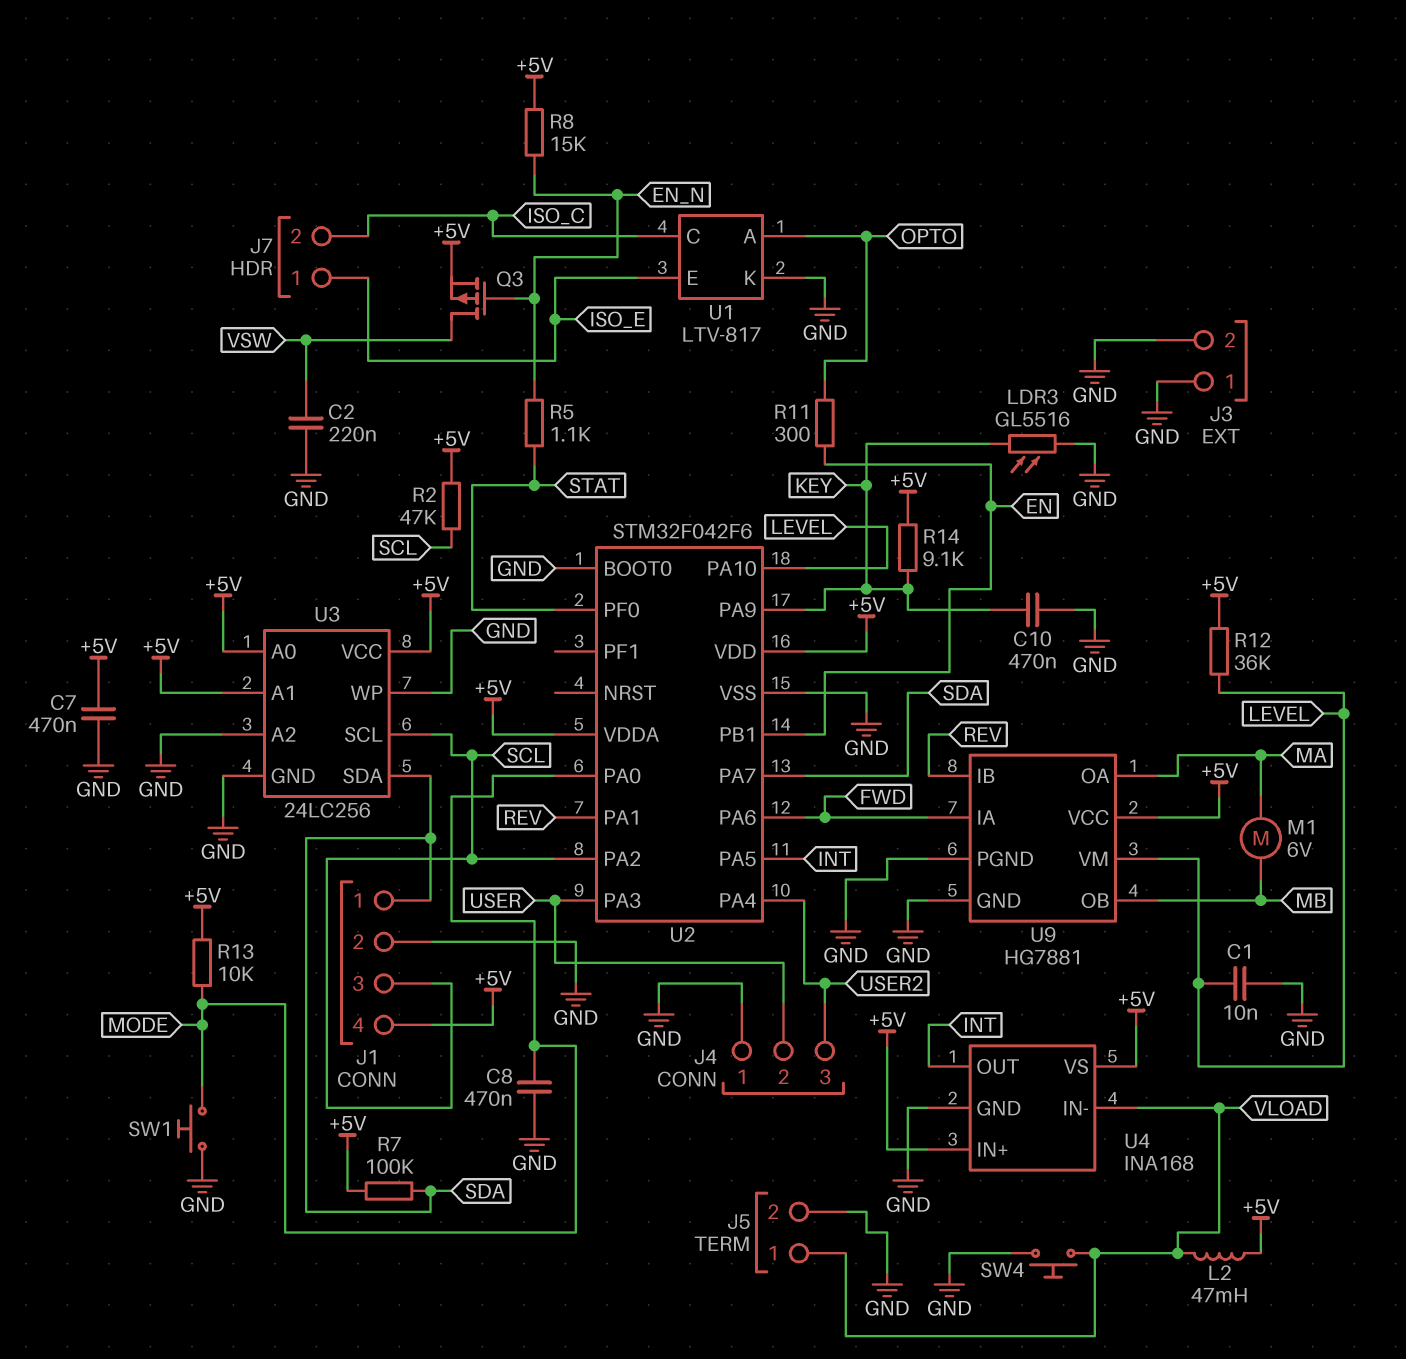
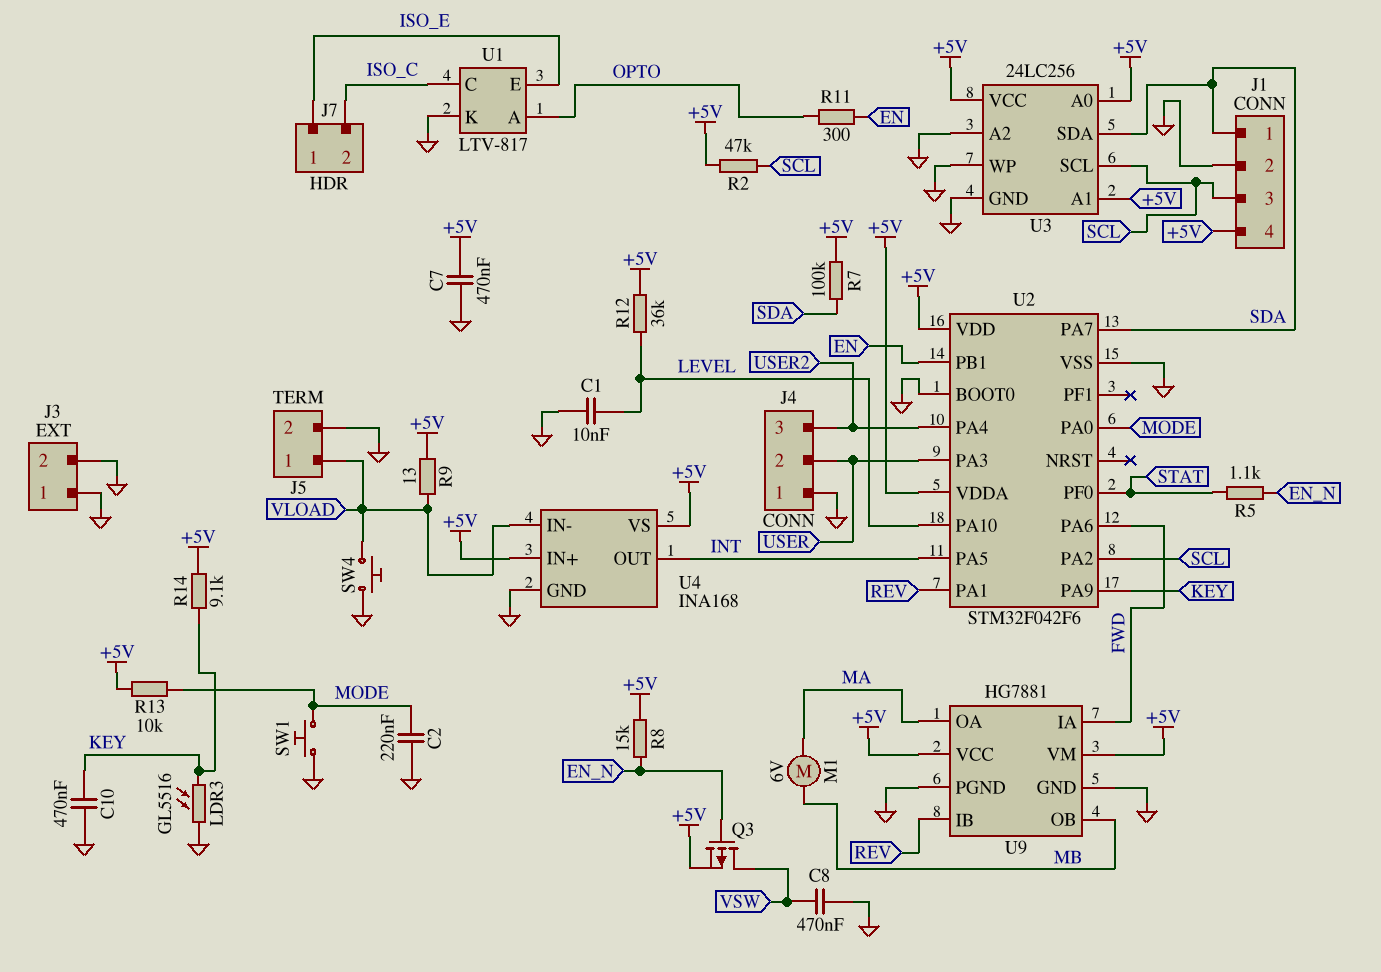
C2: 220nF (GND, VSW) -> 220nF (GND, MODE)
C8: 470nF (GND, MODE) -> 470nF (GND, VSW)
L2: 47mH (+5V, VLOAD) -> none
R9: none -> 13 (+5V, VLOAD)
U9 pin VM: LEVEL -> +5V

